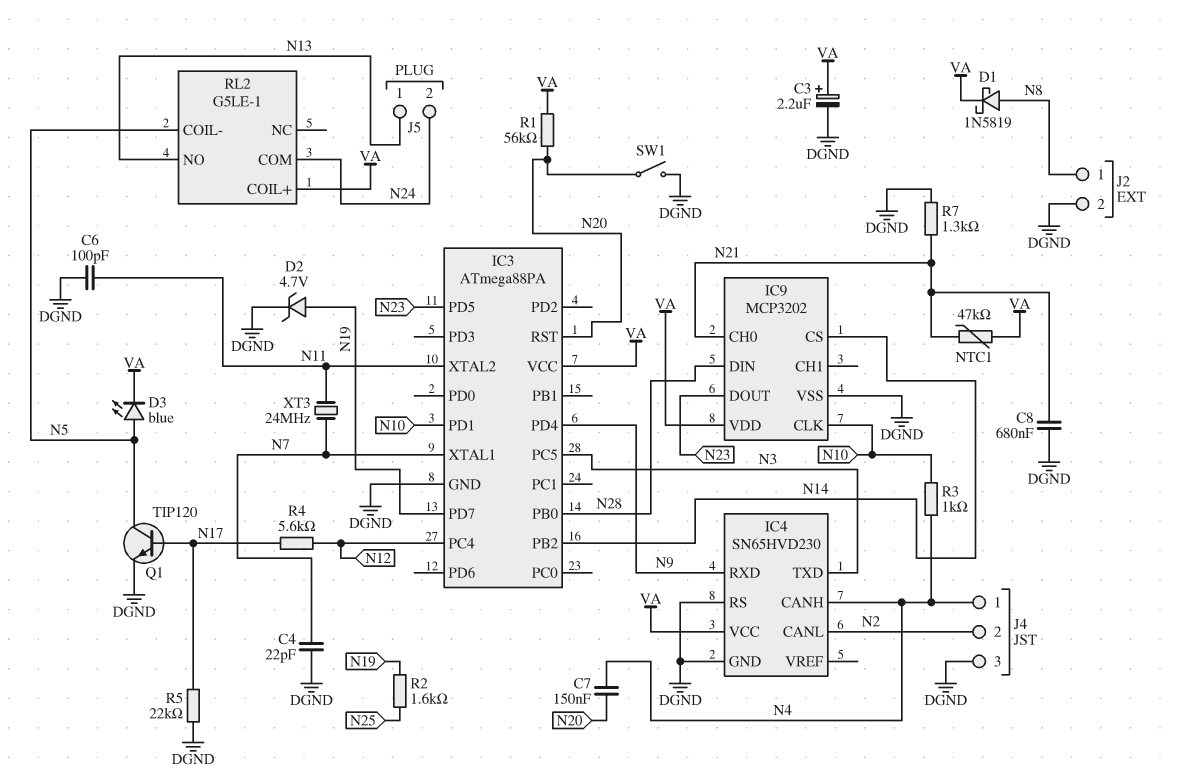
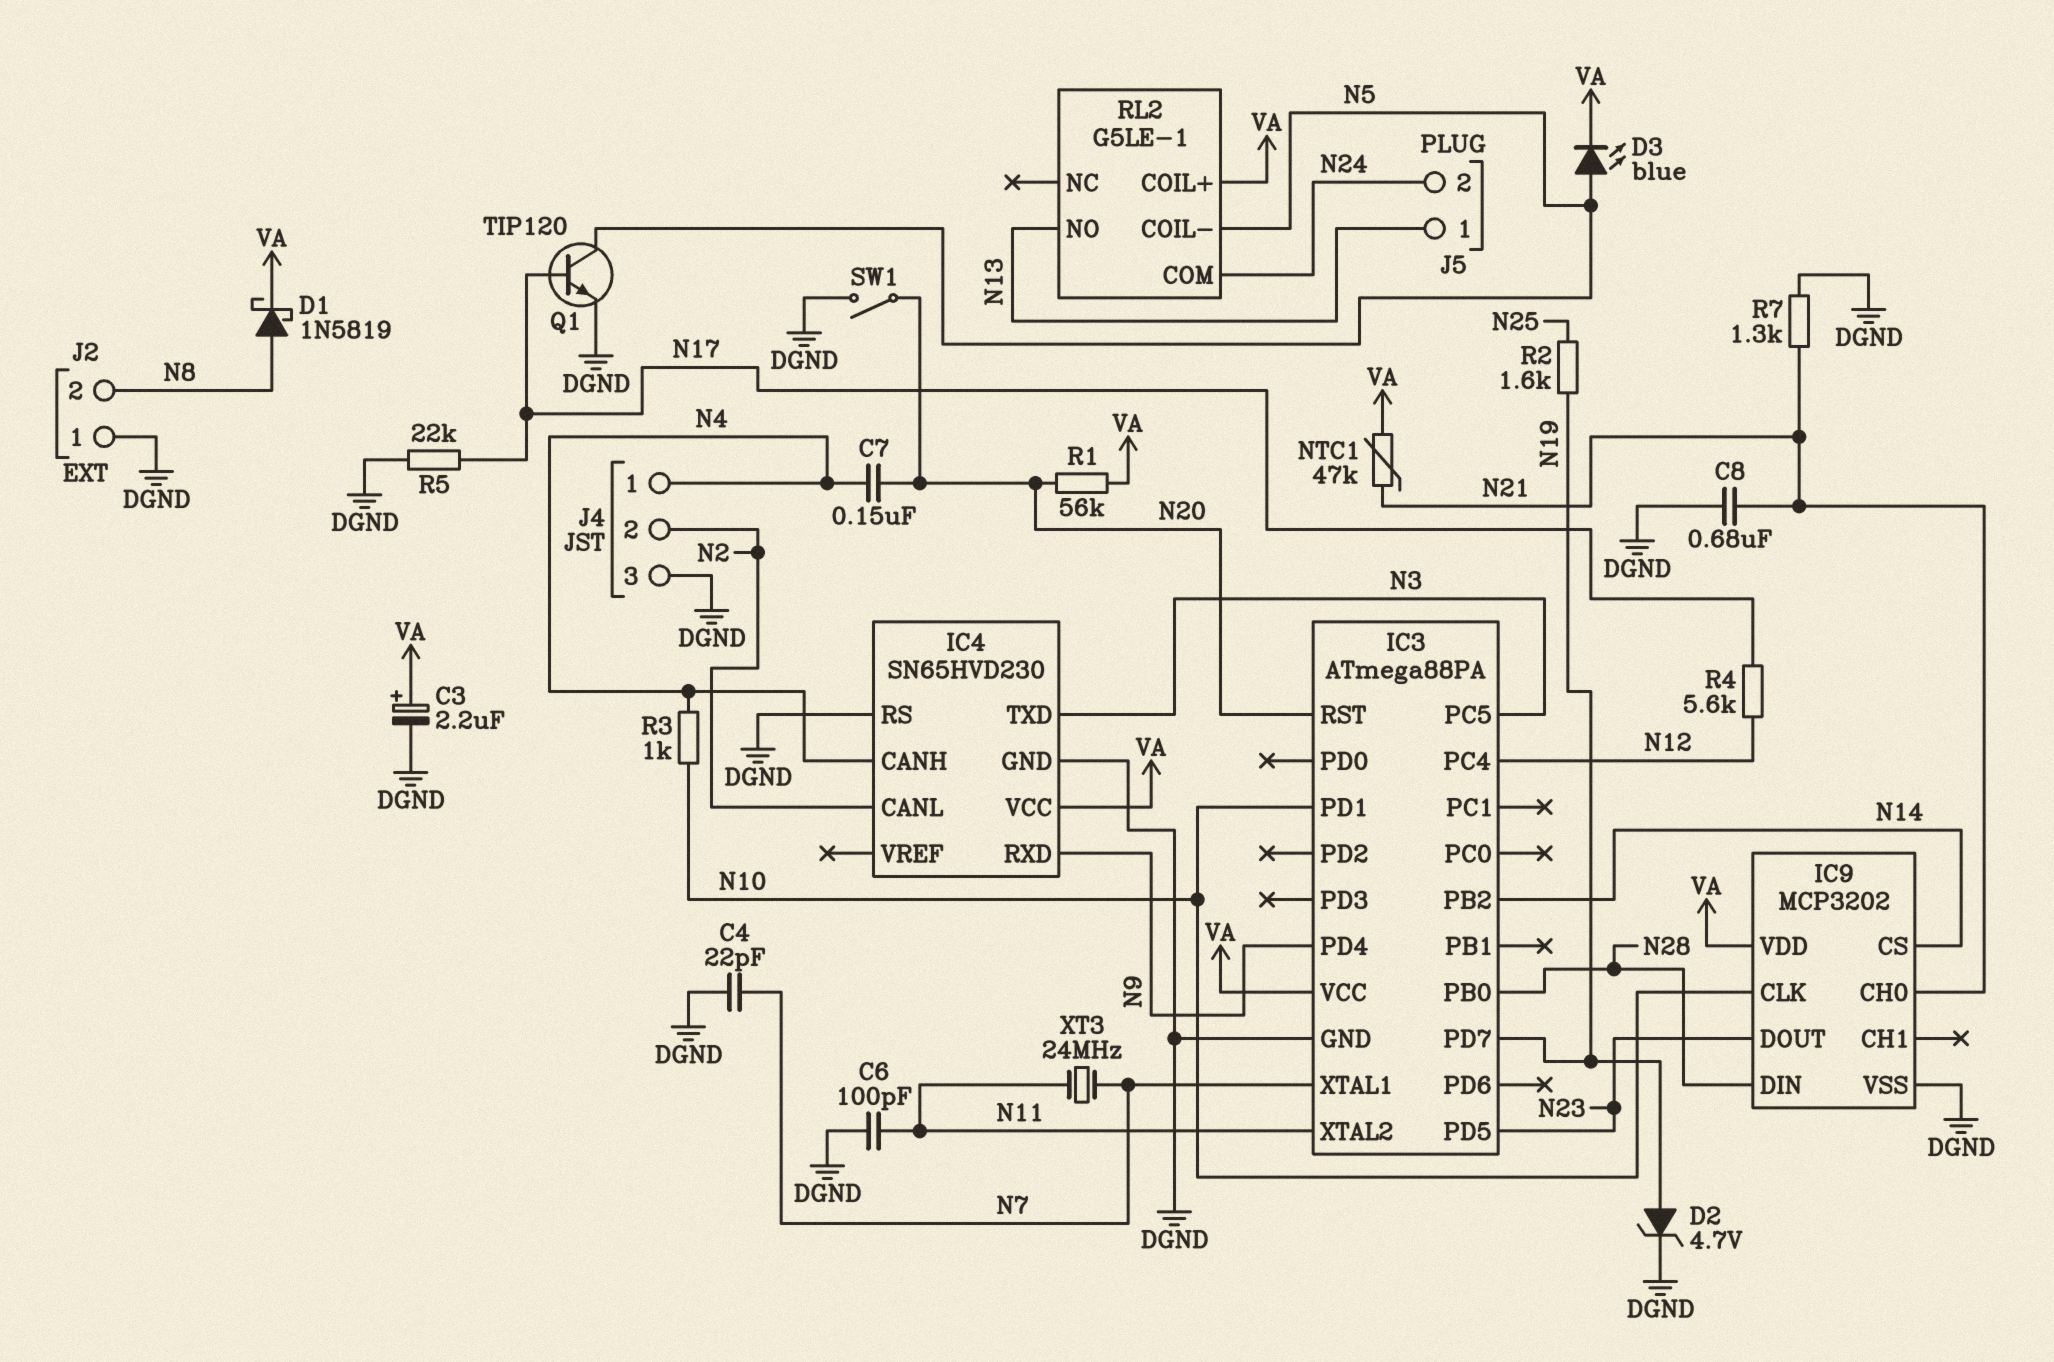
J2 pin 1: N8 -> DGND
J2 pin 2: DGND -> N8

